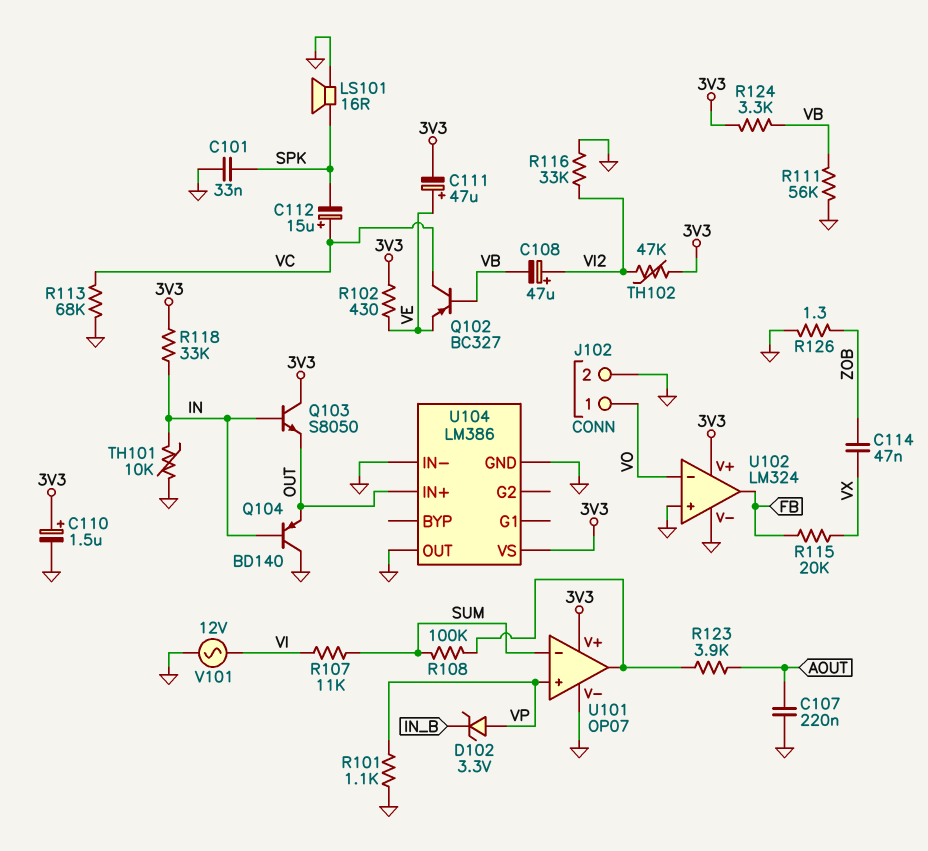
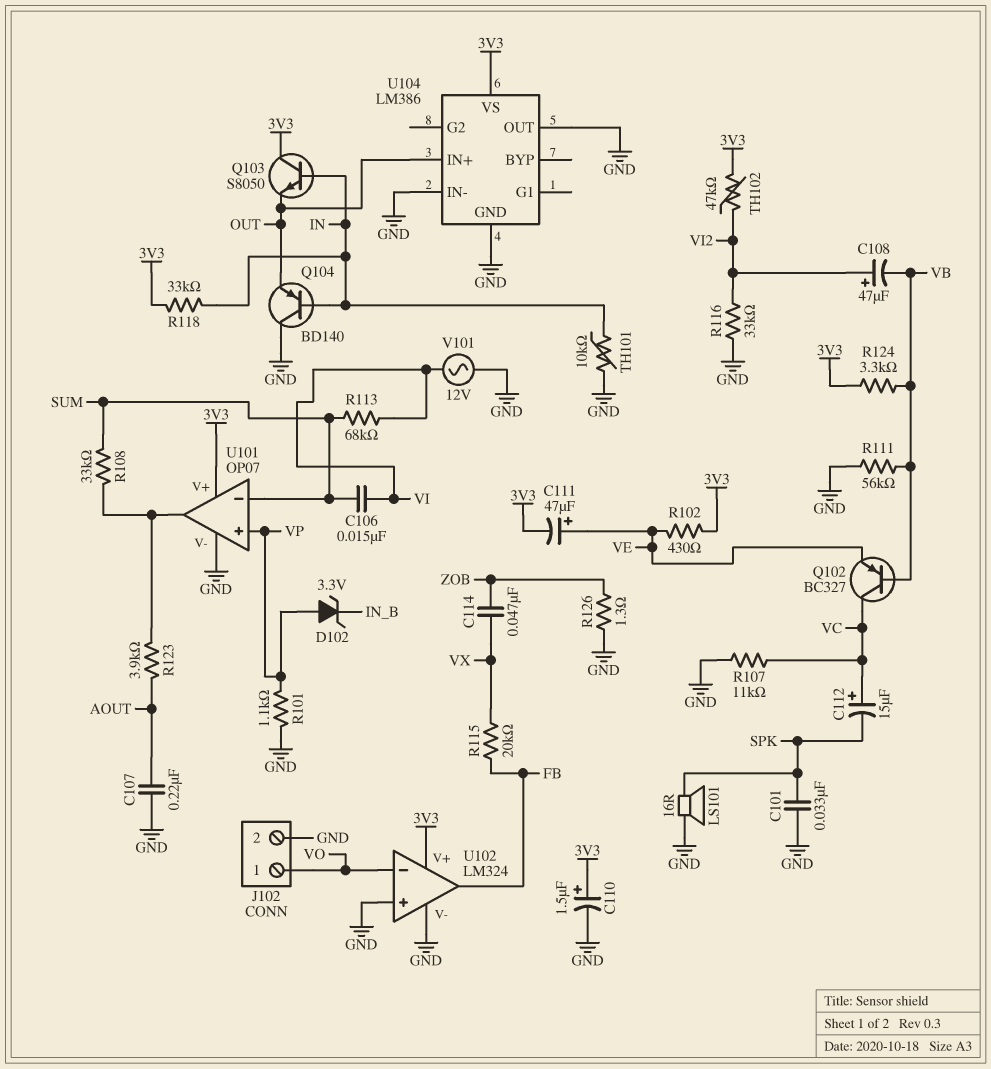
C106: none -> 15nF (SUM, VI)
R107: 11k (SUM, VI) -> 11k (GND, VC)
R108: 100k (SUM, U101/out) -> 33k (SUM, U101/out)
R113: 68k (GND, VC) -> 68k (SUM, VI)

